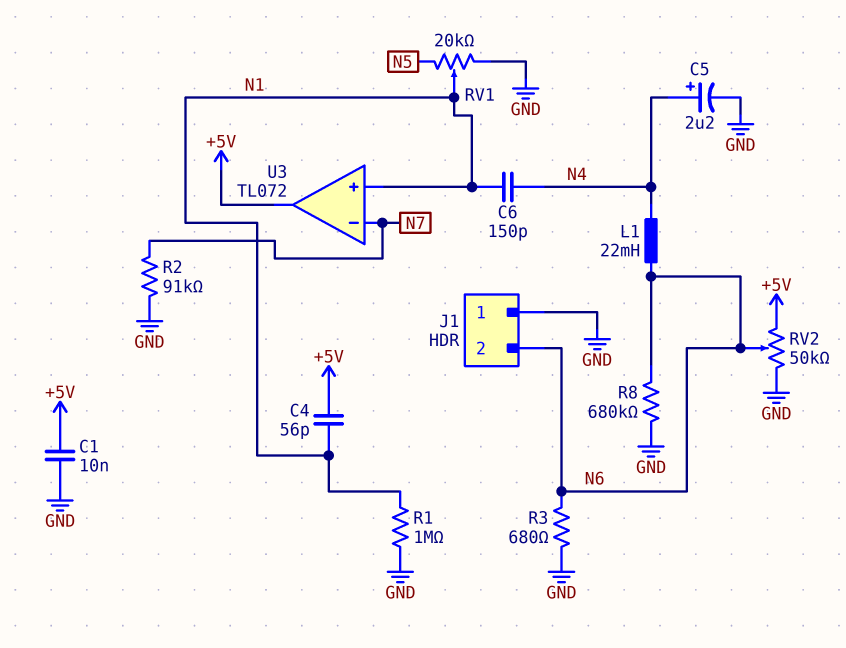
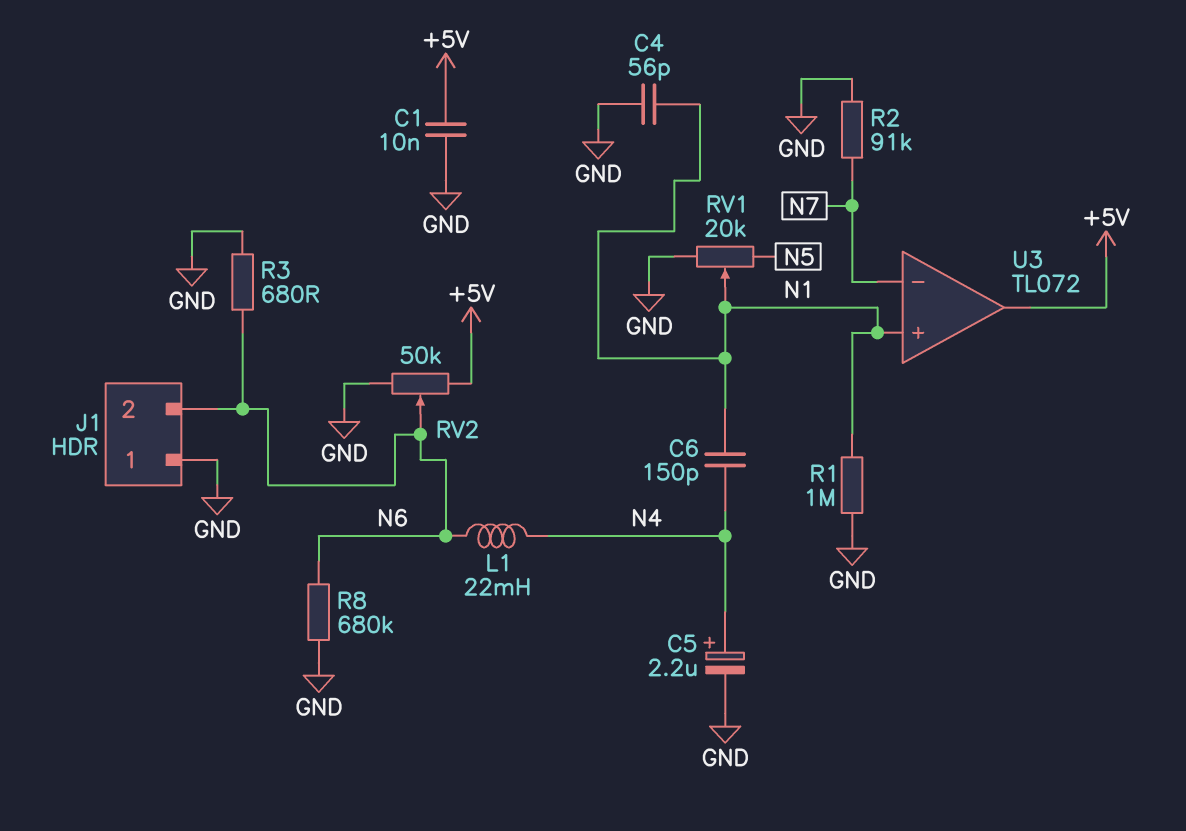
C4: 56pF (+5V, N1) -> 56pF (GND, N1)

